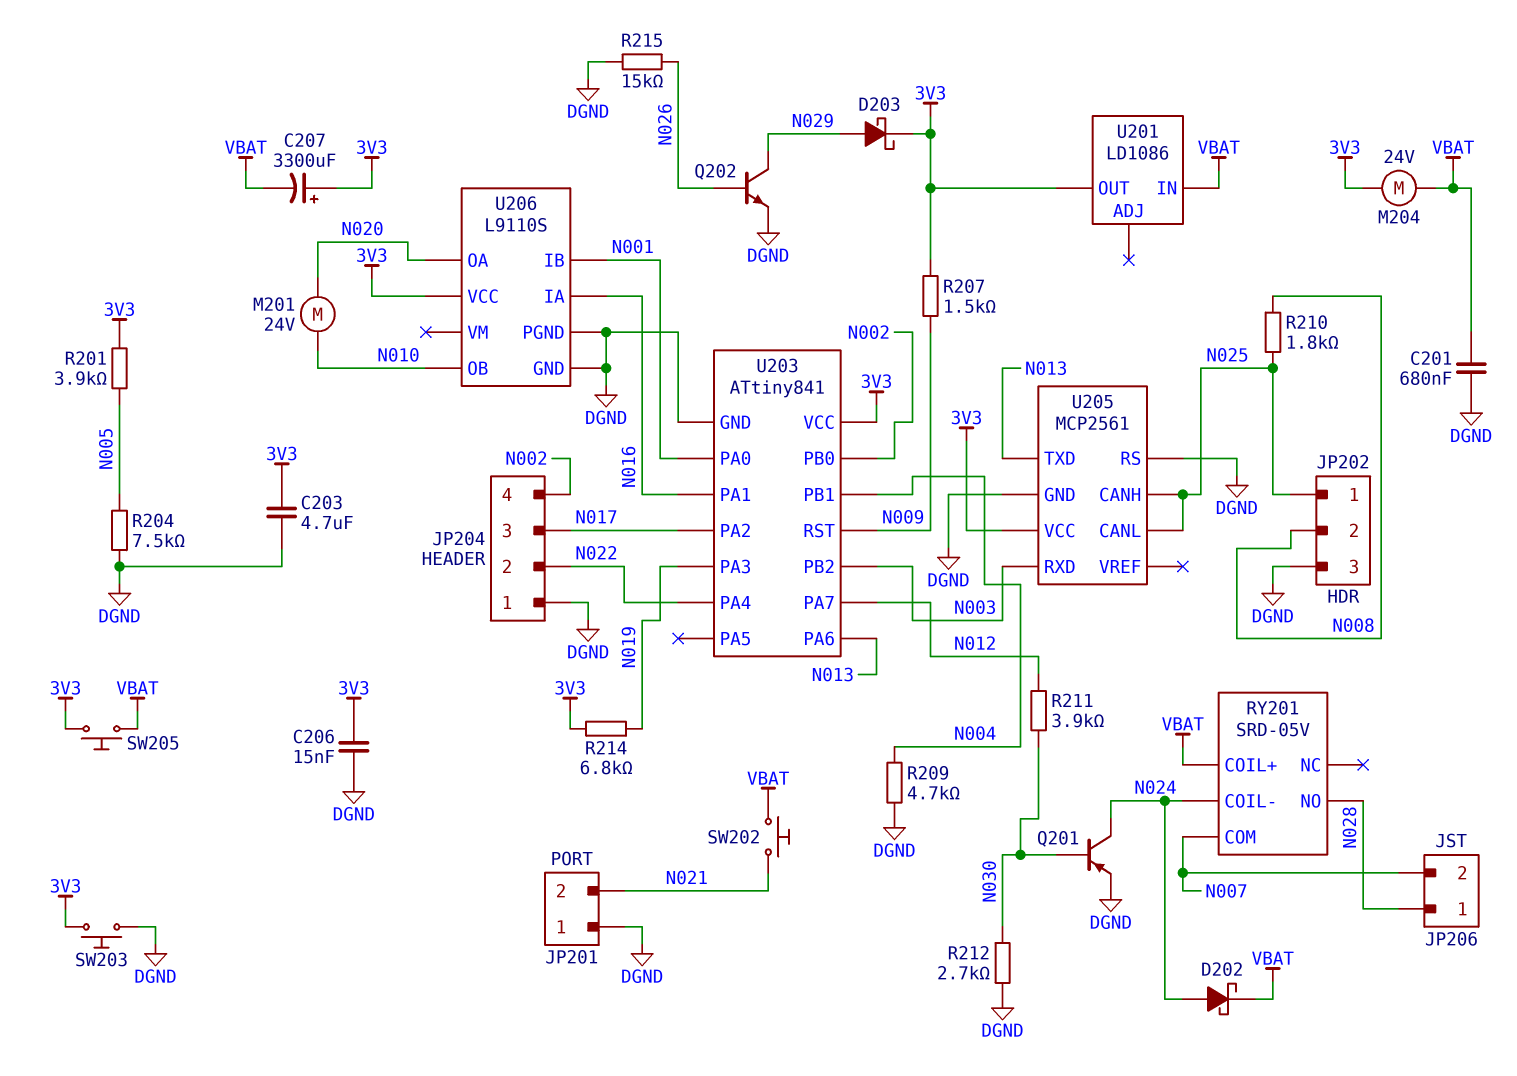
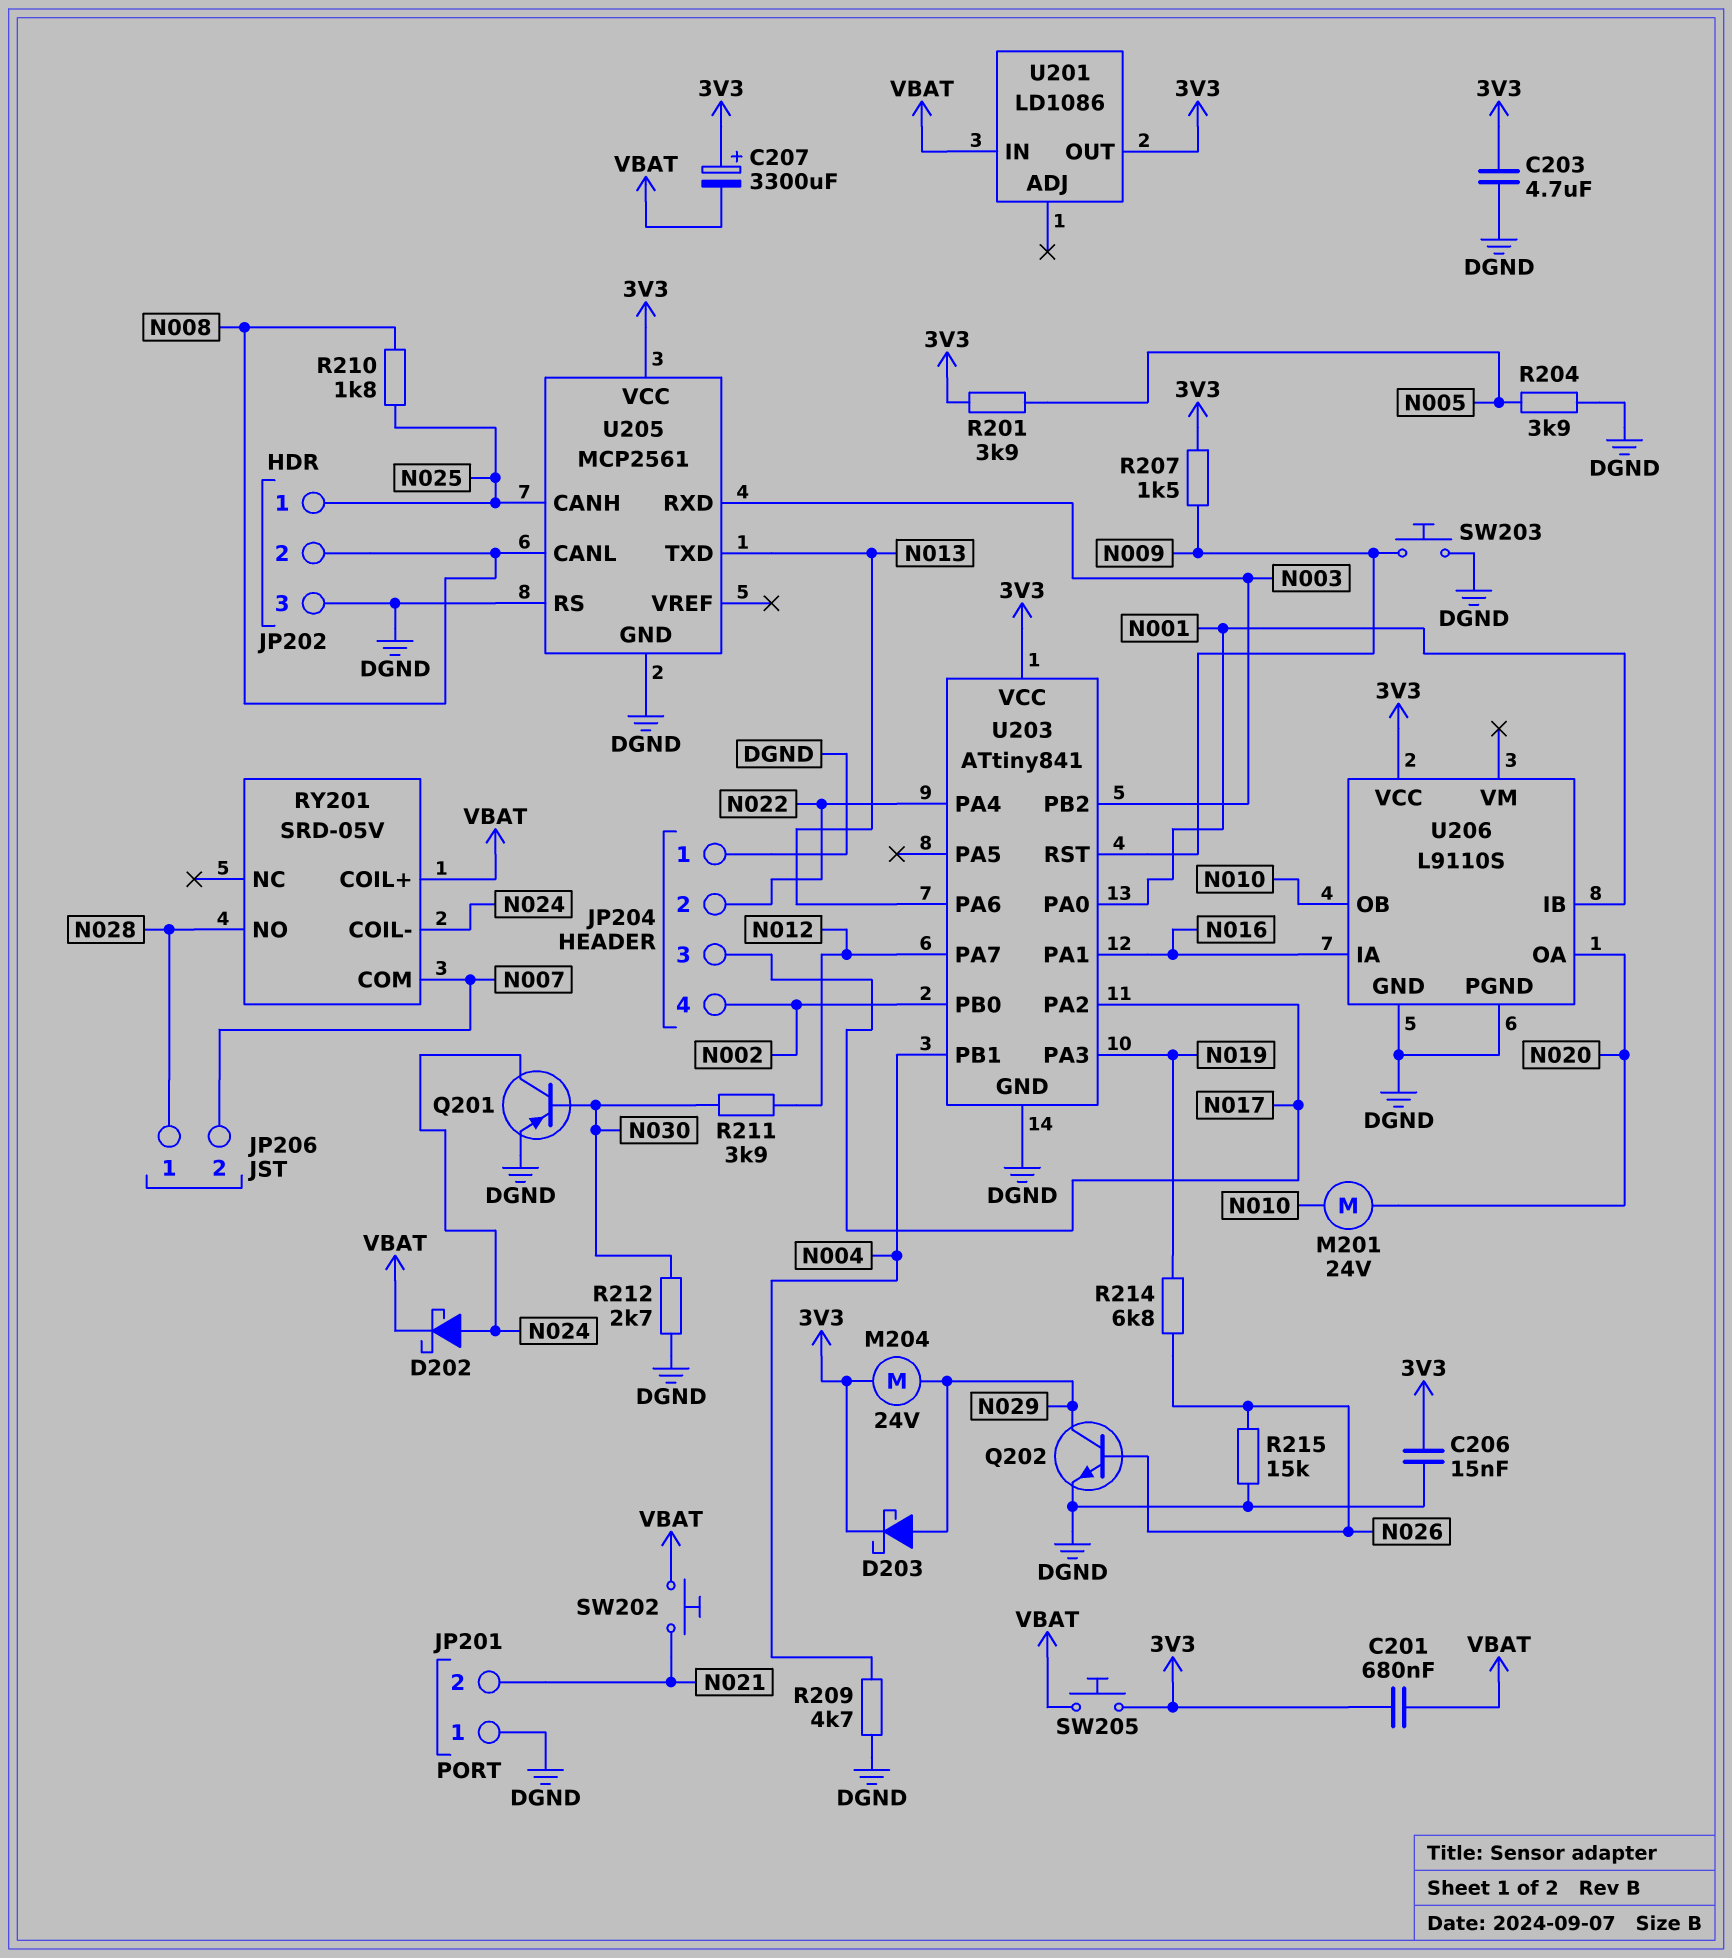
C201: 680nF (DGND, VBAT) -> 680nF (3V3, VBAT)
M204: motor 24V (3V3, VBAT) -> motor 24V (3V3, N029)
R204: 7.5k (DGND, N005) -> 3.9k (DGND, N005)
R214: 6.8k (3V3, N019) -> 6.8k (N019, N026)
SW203: button (3V3, DGND) -> button (DGND, N009)
U205 pin CANL: N025 -> N008

